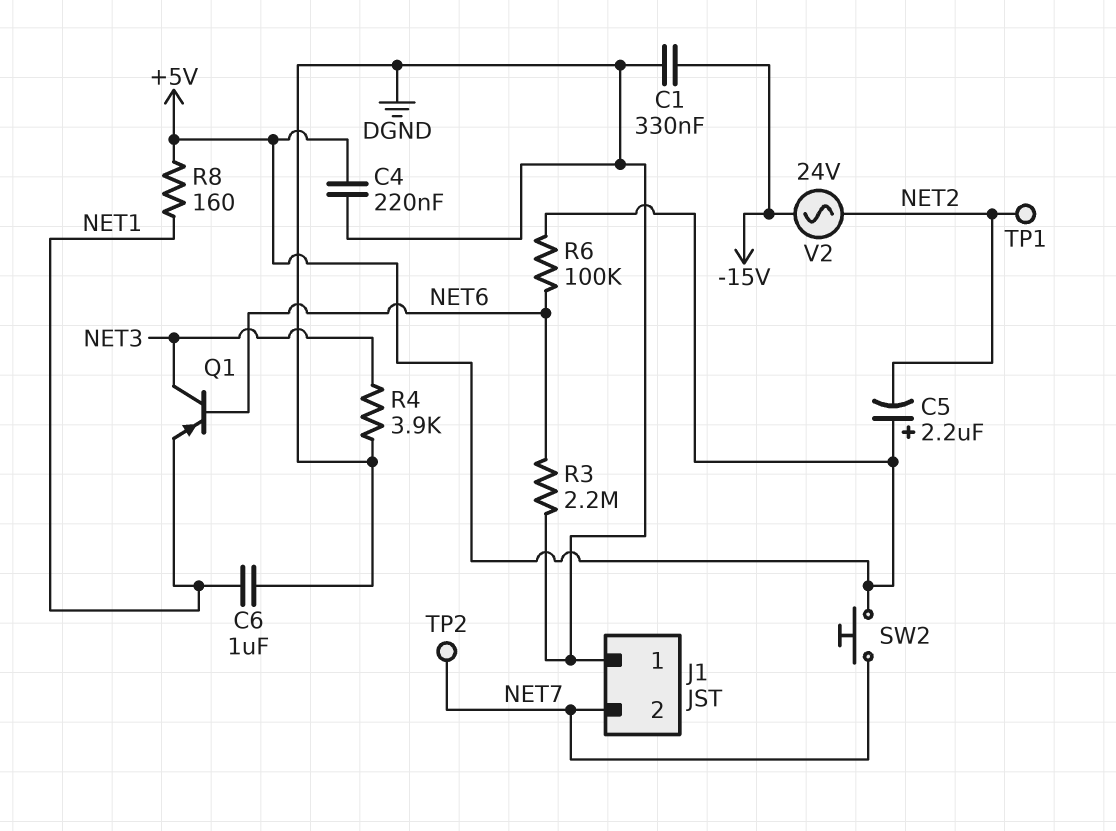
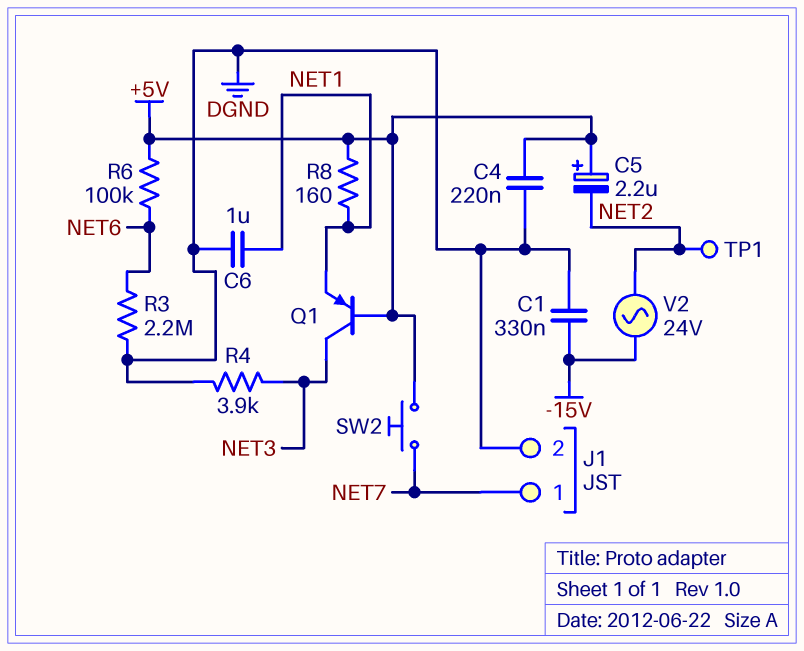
J1 pin 1: DGND -> NET7
J1 pin 2: NET7 -> DGND
Q1: PNP (B NET6, C NET3, E NET1) -> PNP (B +5V, C NET3, E NET1)
TP2: test point (NET7) -> none

